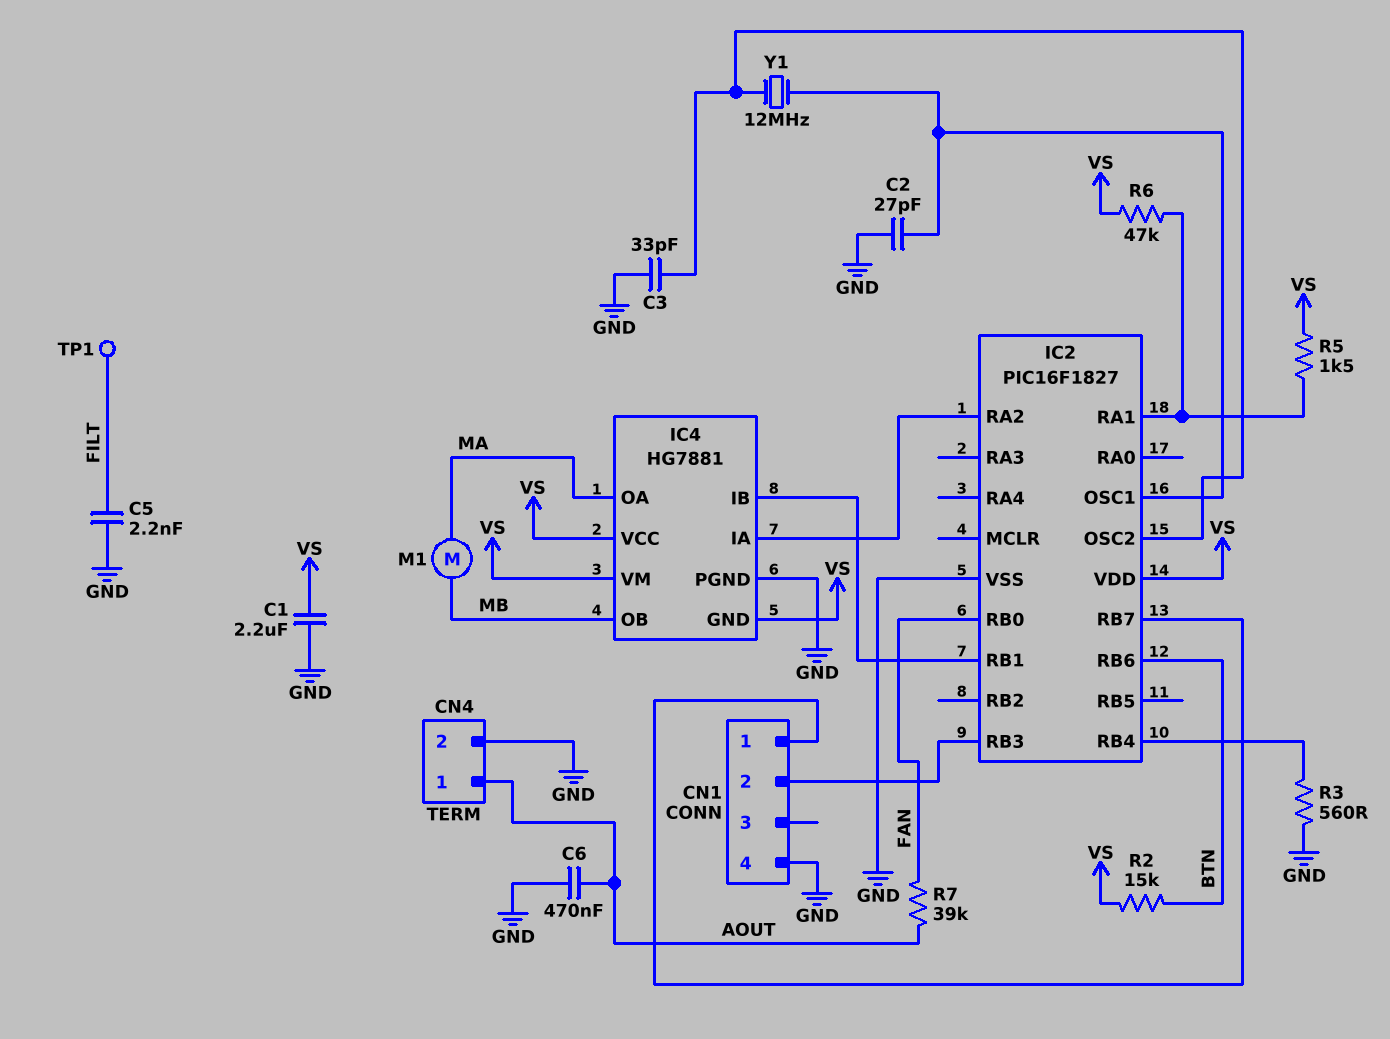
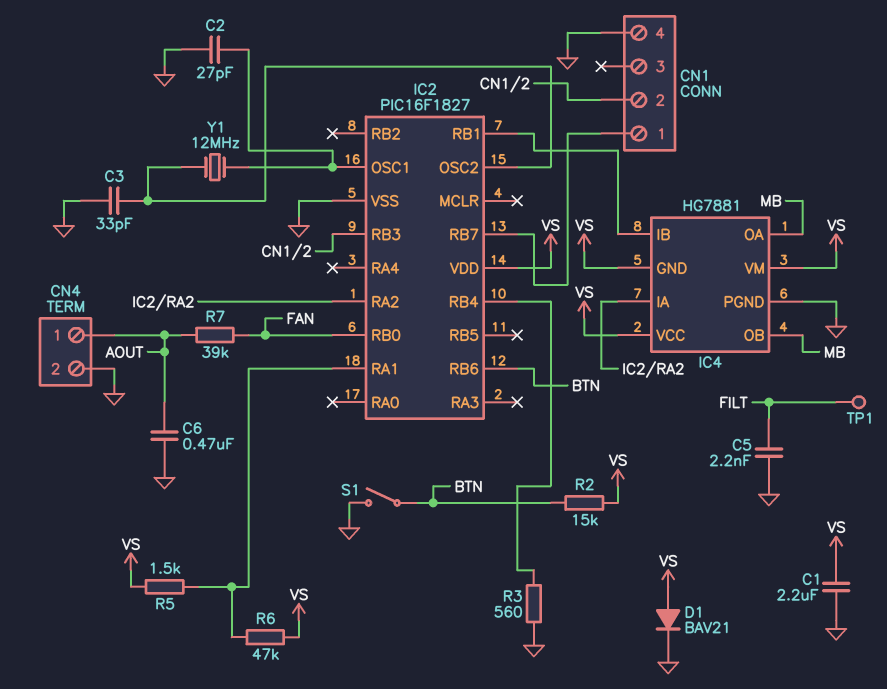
D1: none -> diode BAV21 (A VS, K GND)
IC4 pin OA: MA -> MB
M1: motor (MA, MB) -> none
S1: none -> switch (BTN, GND)

